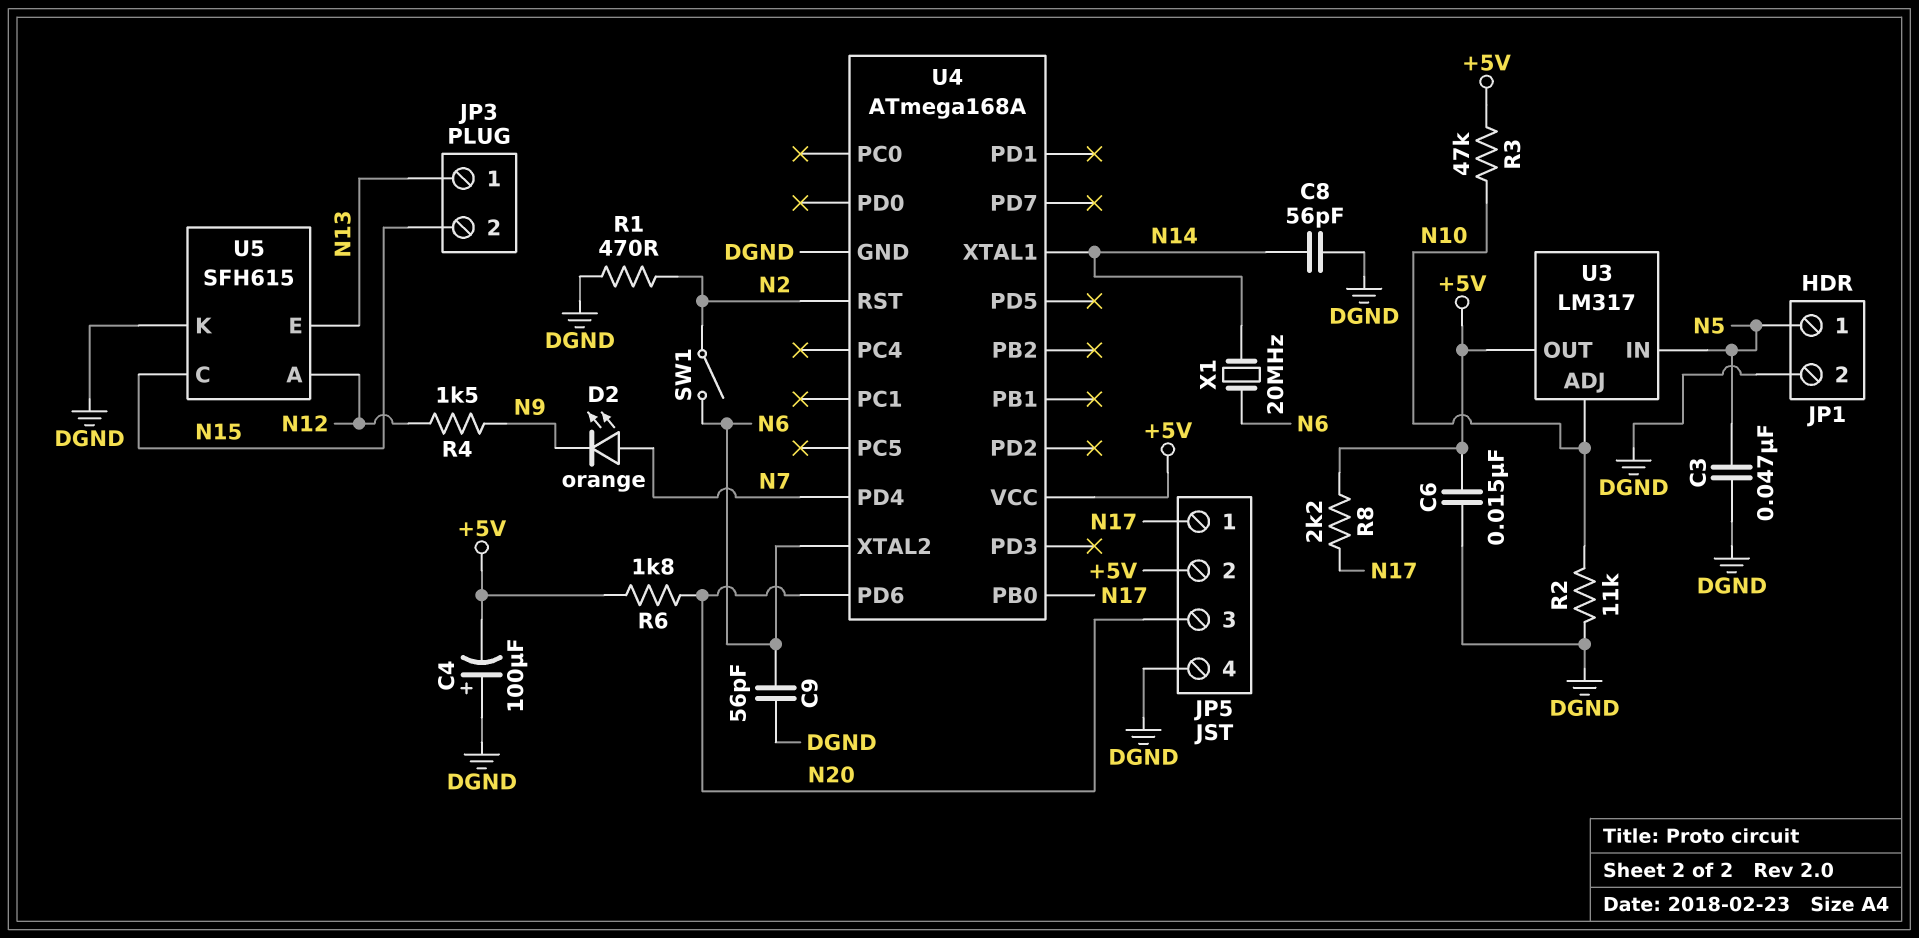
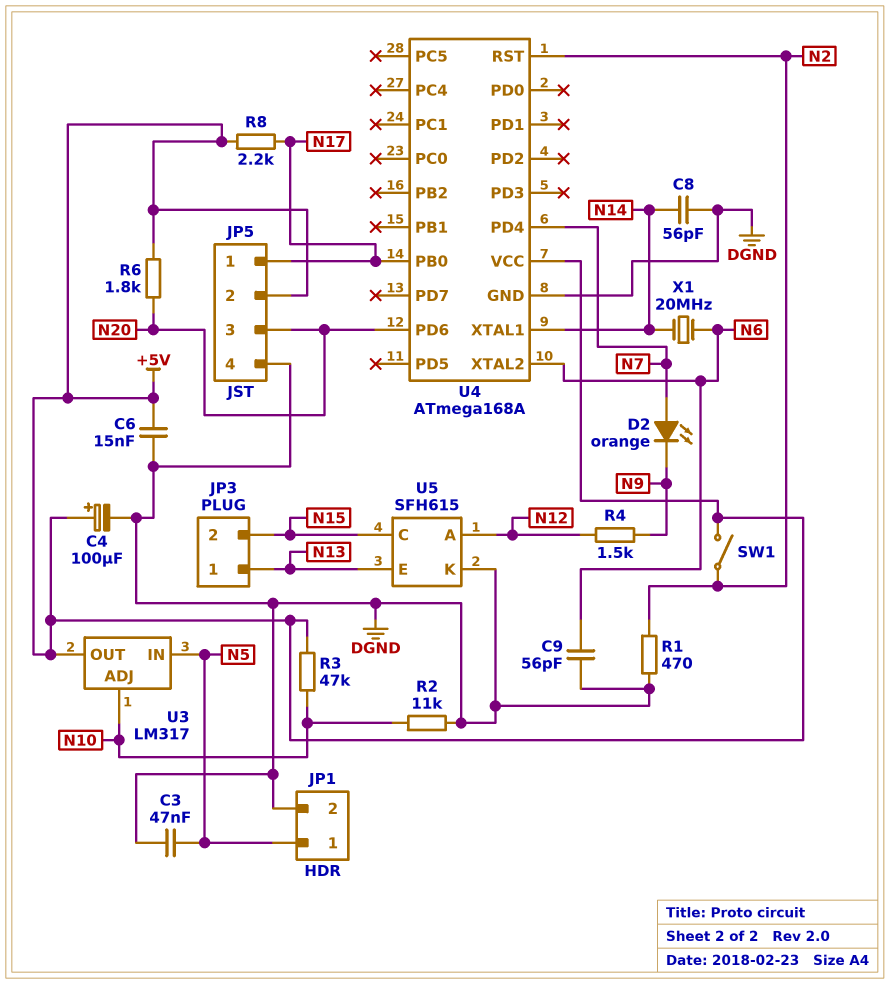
C4: 100uF (plus DGND, minus +5V) -> 100uF (plus +5V, minus DGND)
SW1: switch (N2, N6) -> switch (+5V, N2)

